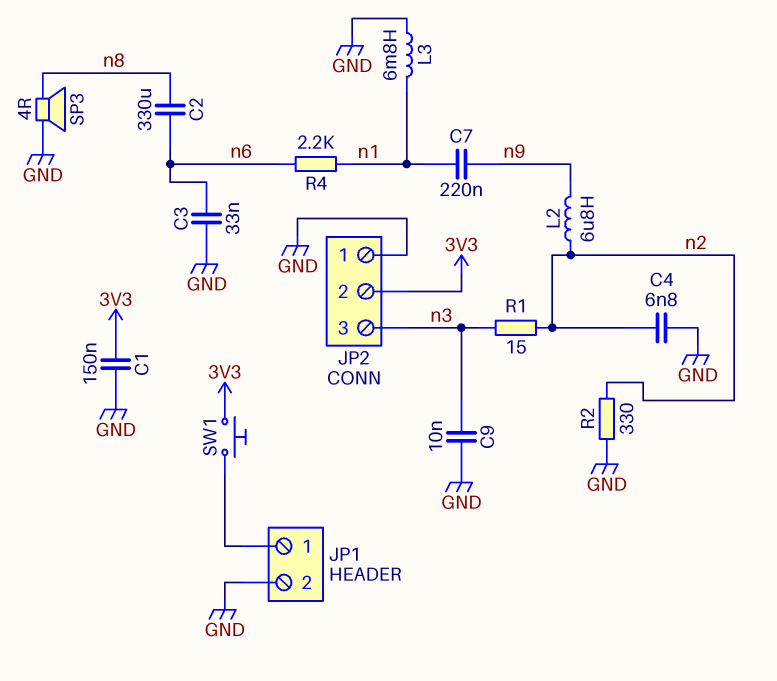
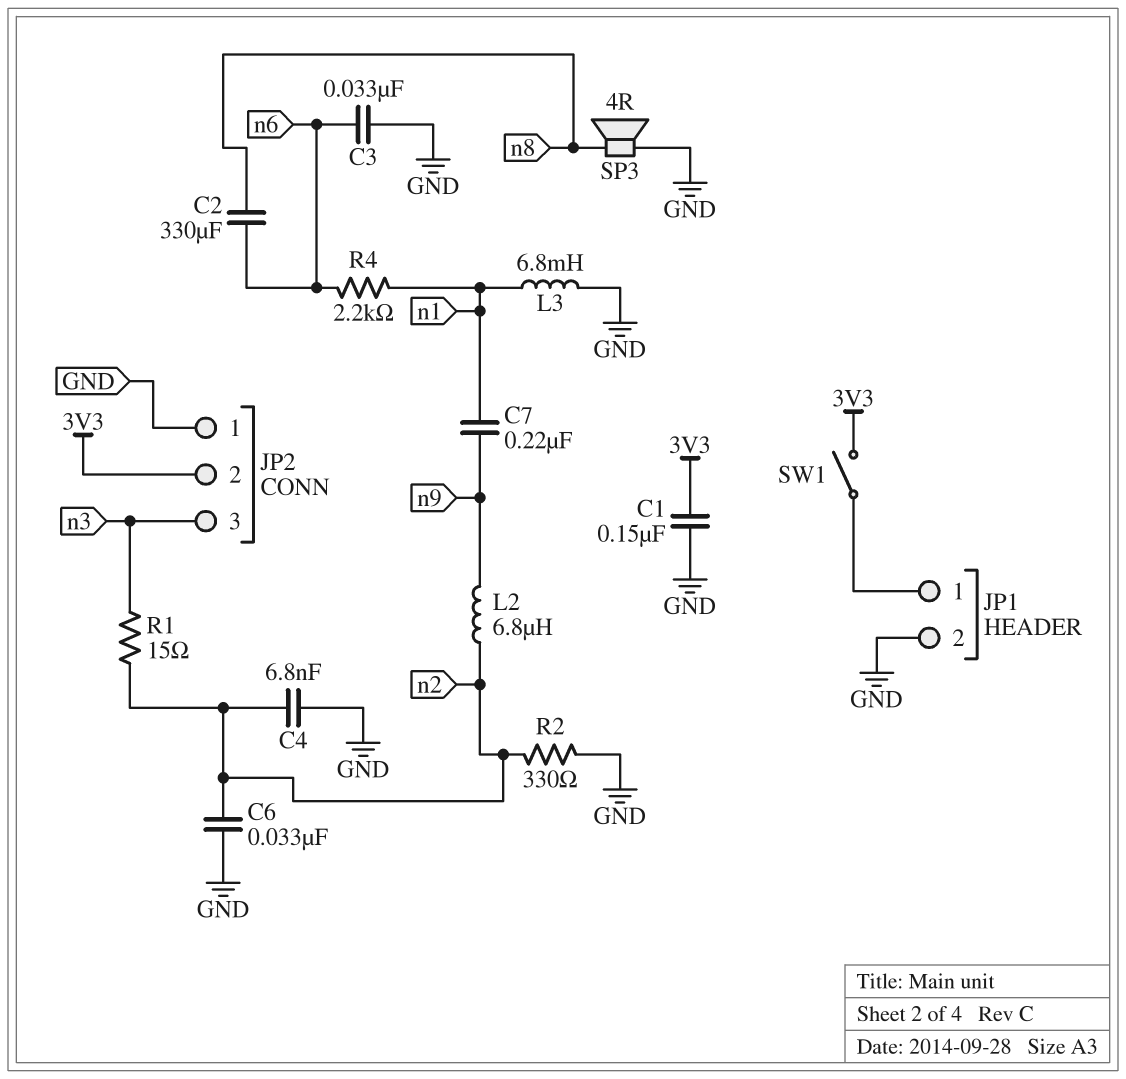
C6: none -> 33nF (GND, n2)
C9: 10nF (GND, n3) -> none
SW1: button (3V3, JP1/1) -> switch (3V3, JP1/1)

